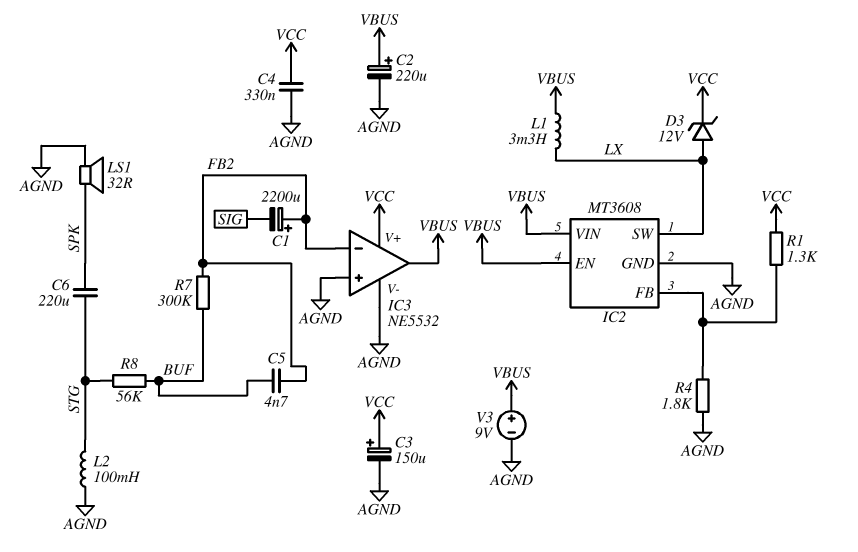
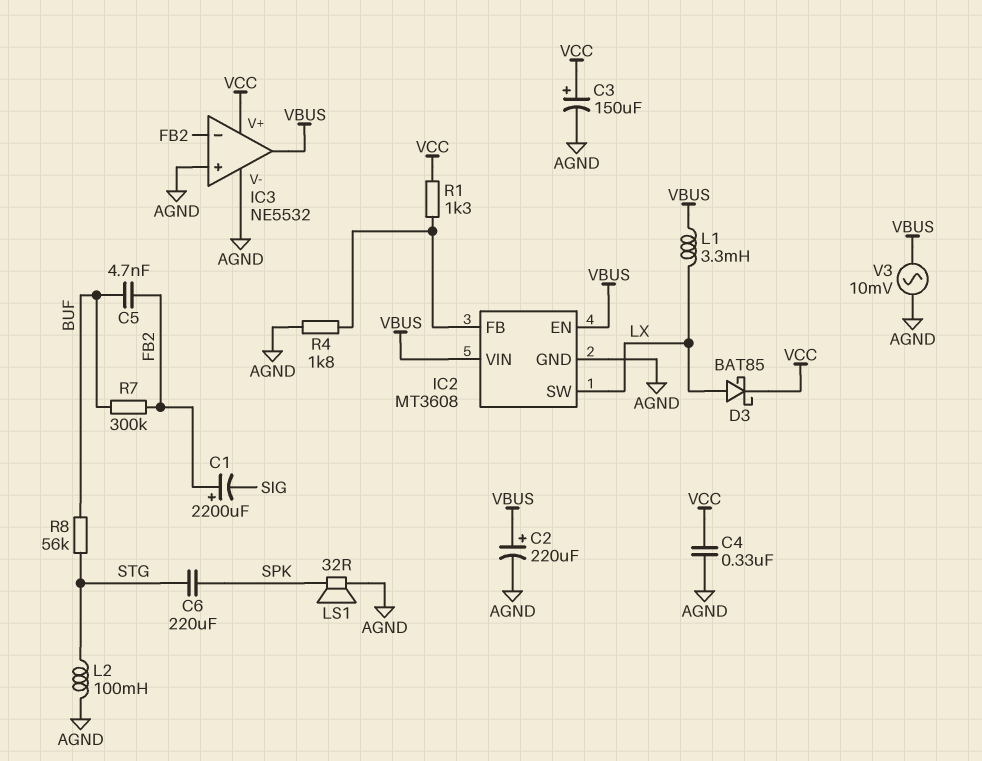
D3: zener 12V (A LX, K VCC) -> schottky BAT85 (A LX, K VCC)
V3: 9V (plus VBUS, minus AGND) -> AC 10mV (AGND, VBUS)

